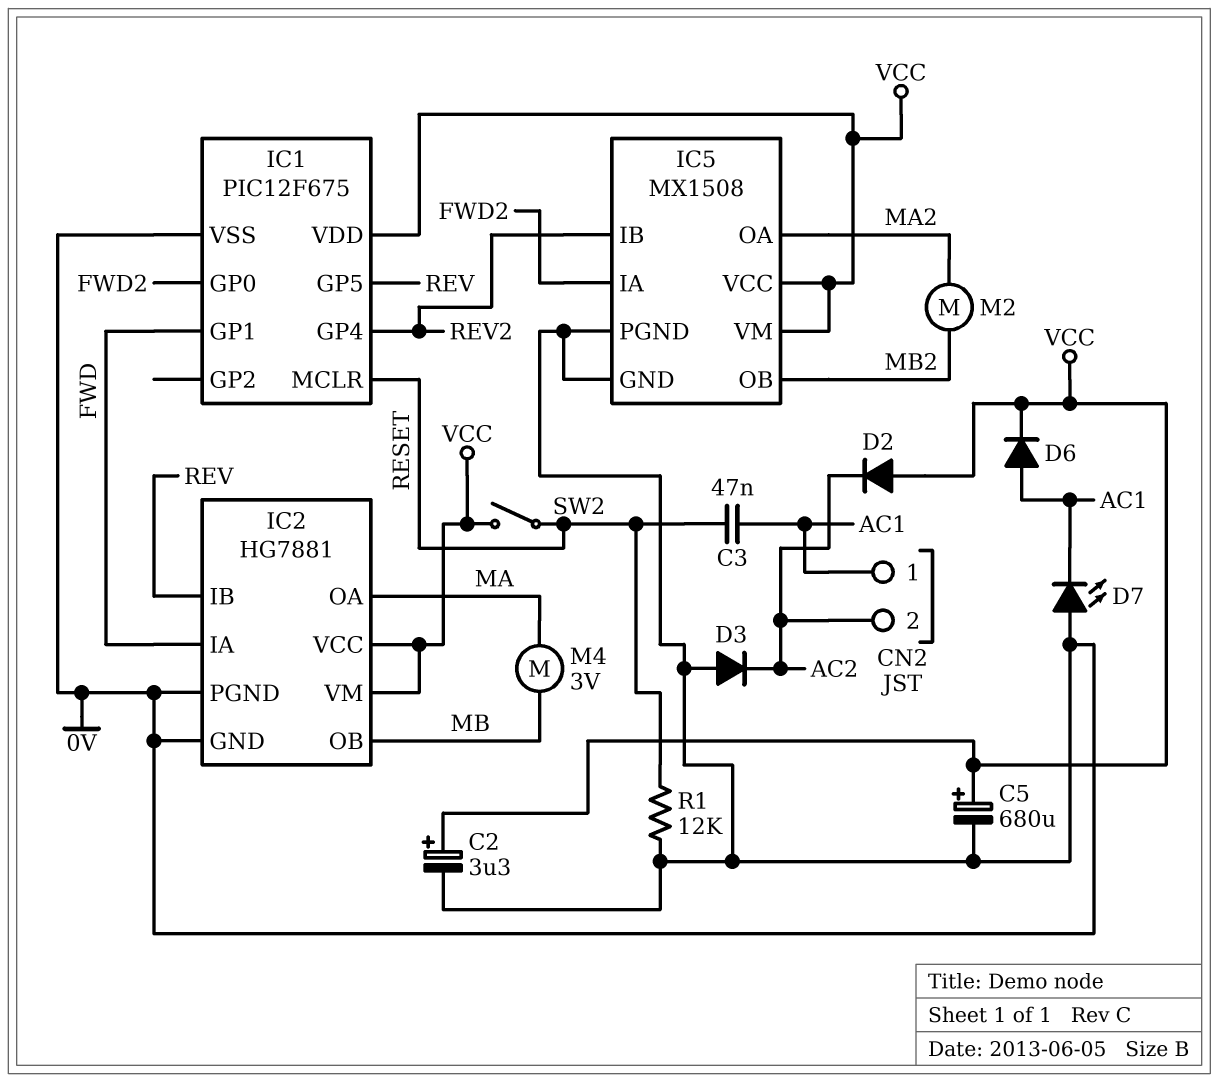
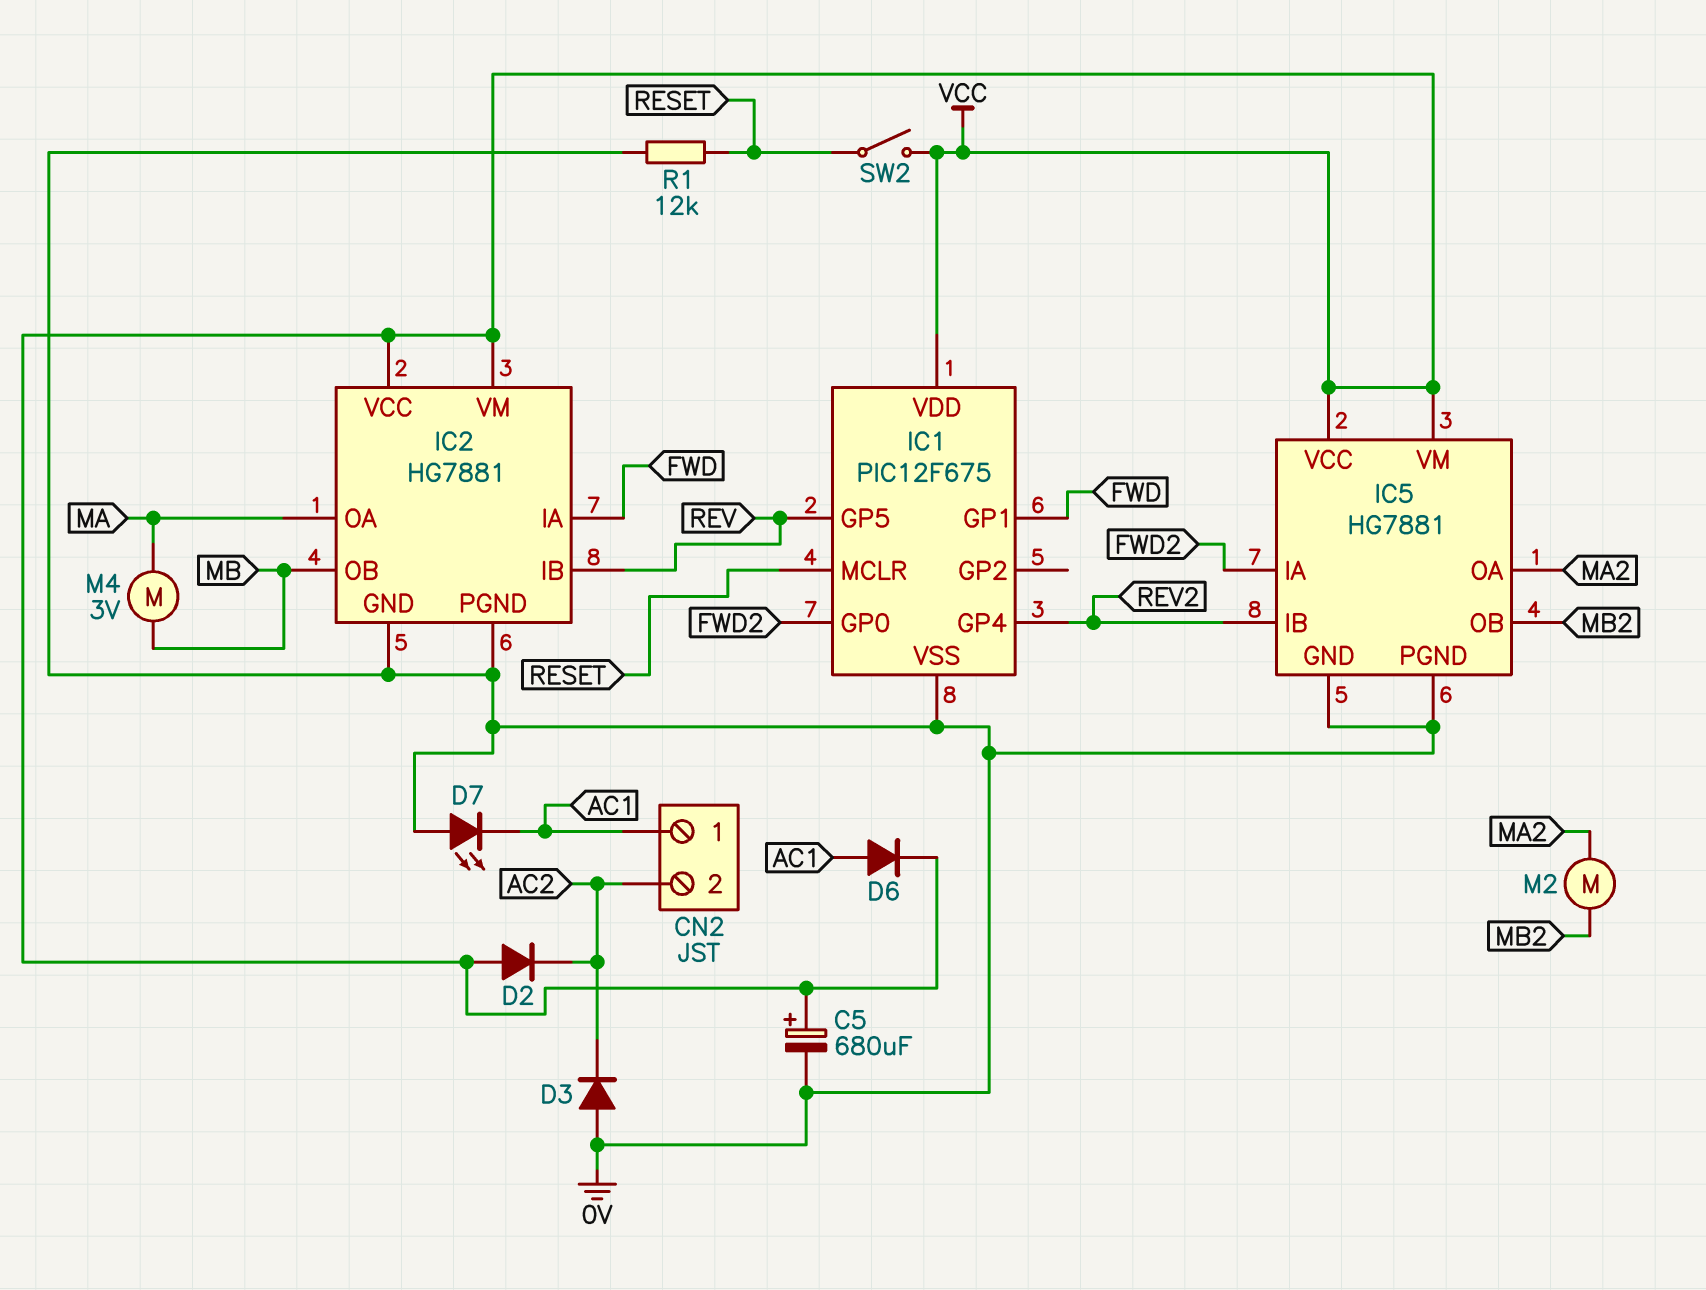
C2: 3.3uF (plus VCC, minus 0V) -> none
C3: 47nF (AC1, RESET) -> none
IC5: MX1508 -> HG7881

